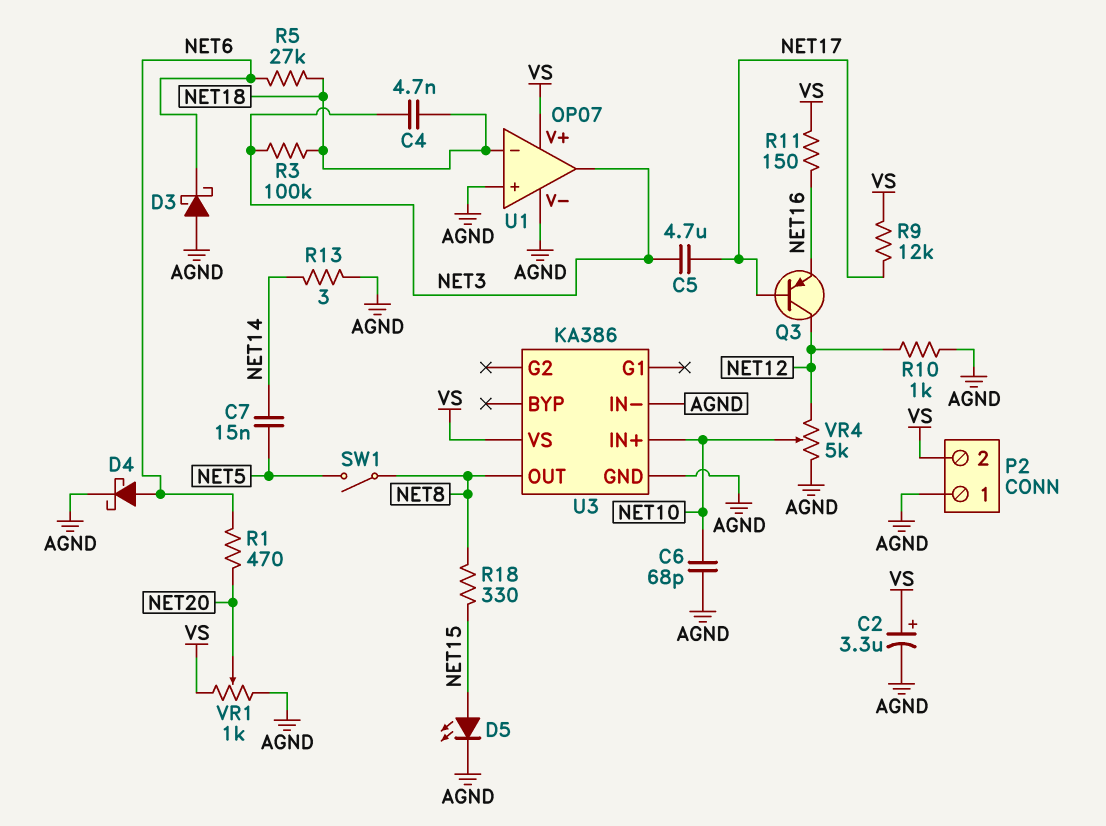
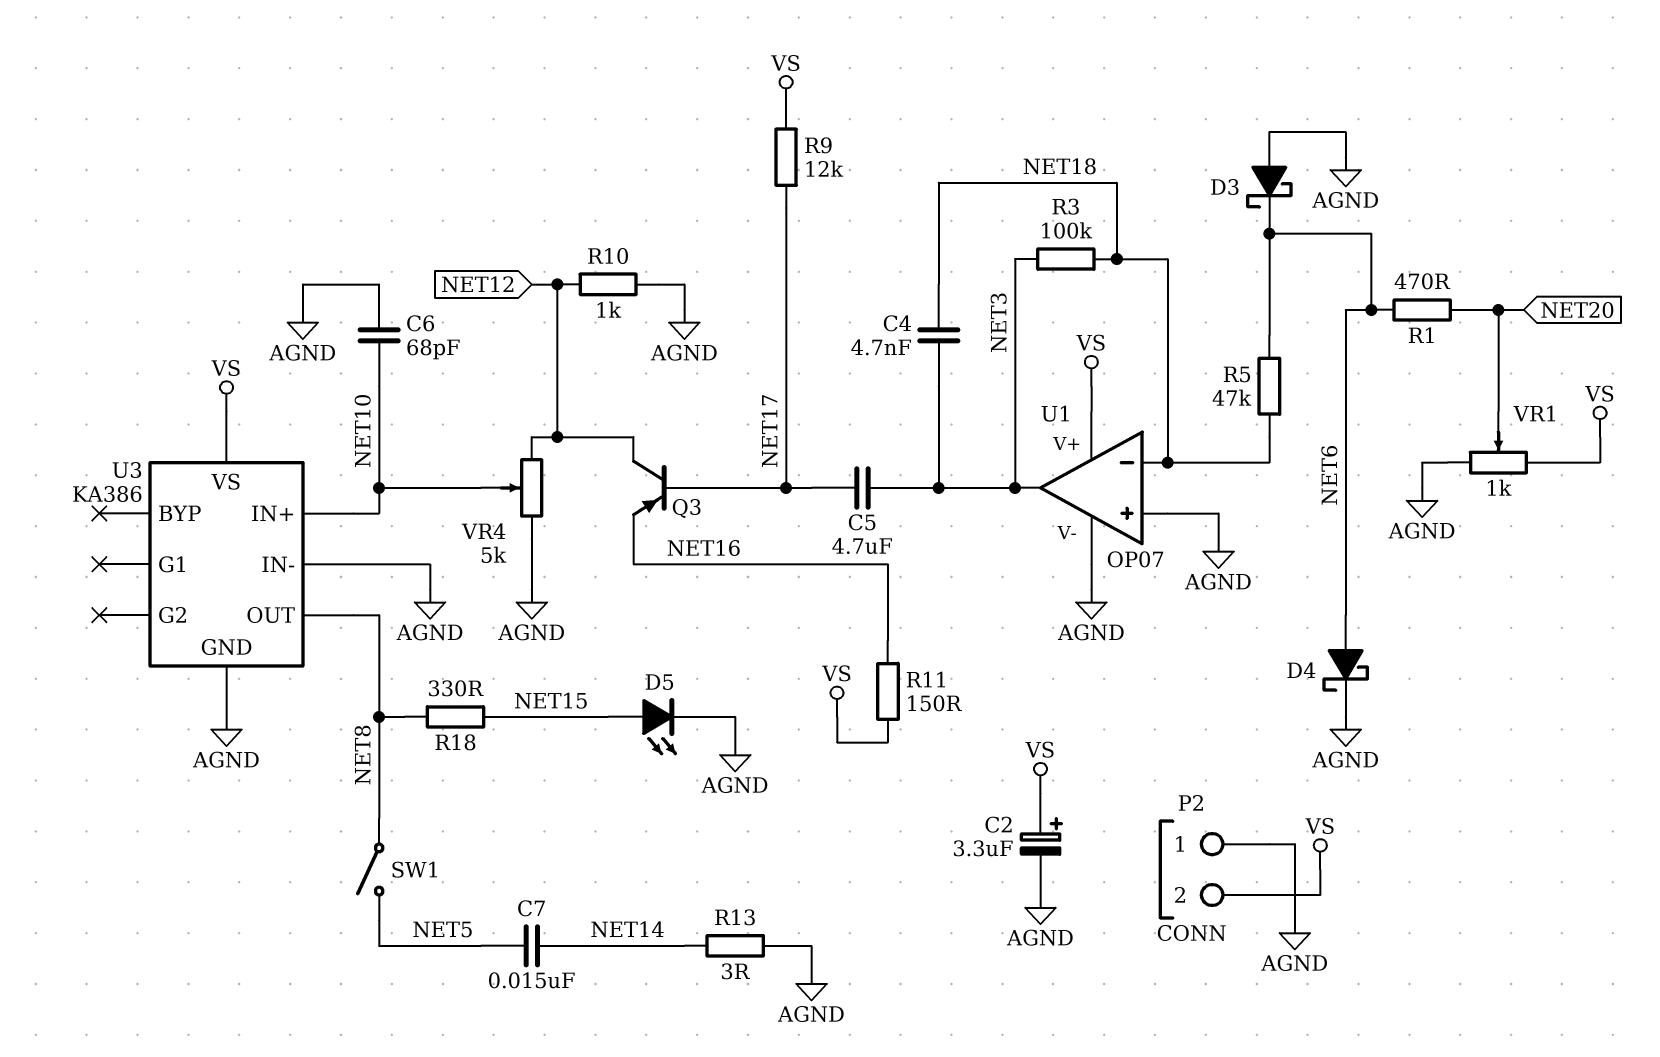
R5: 27k (NET6, NET18) -> 47k (NET6, NET18)

